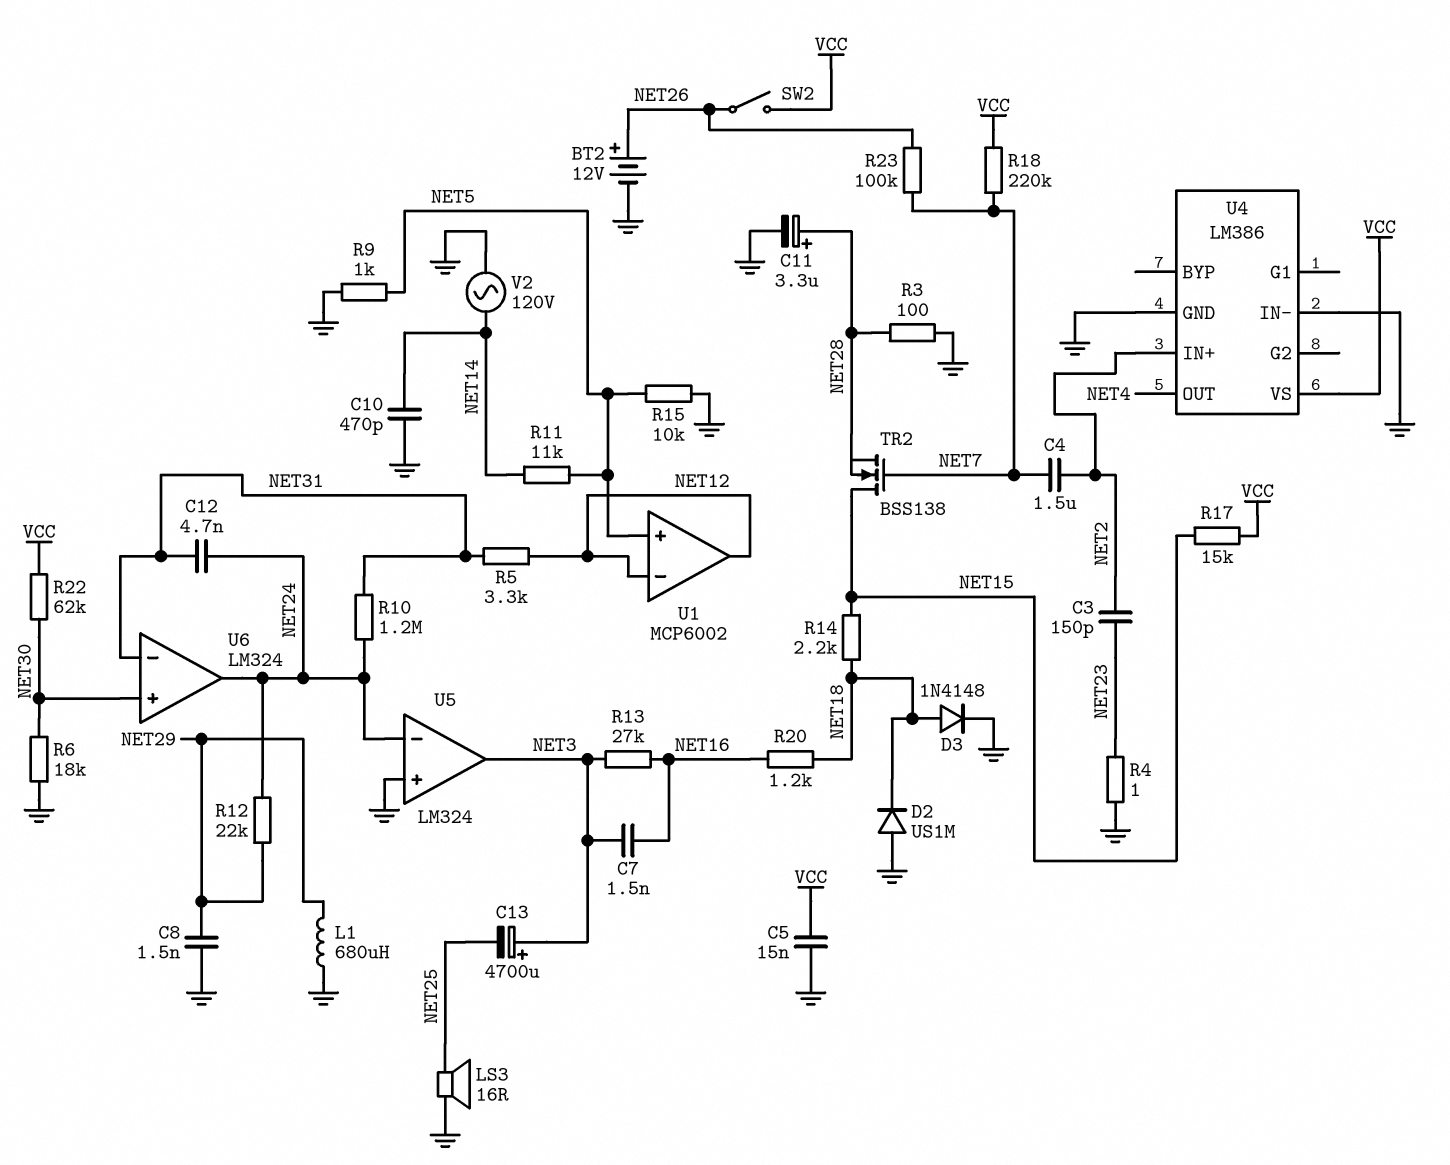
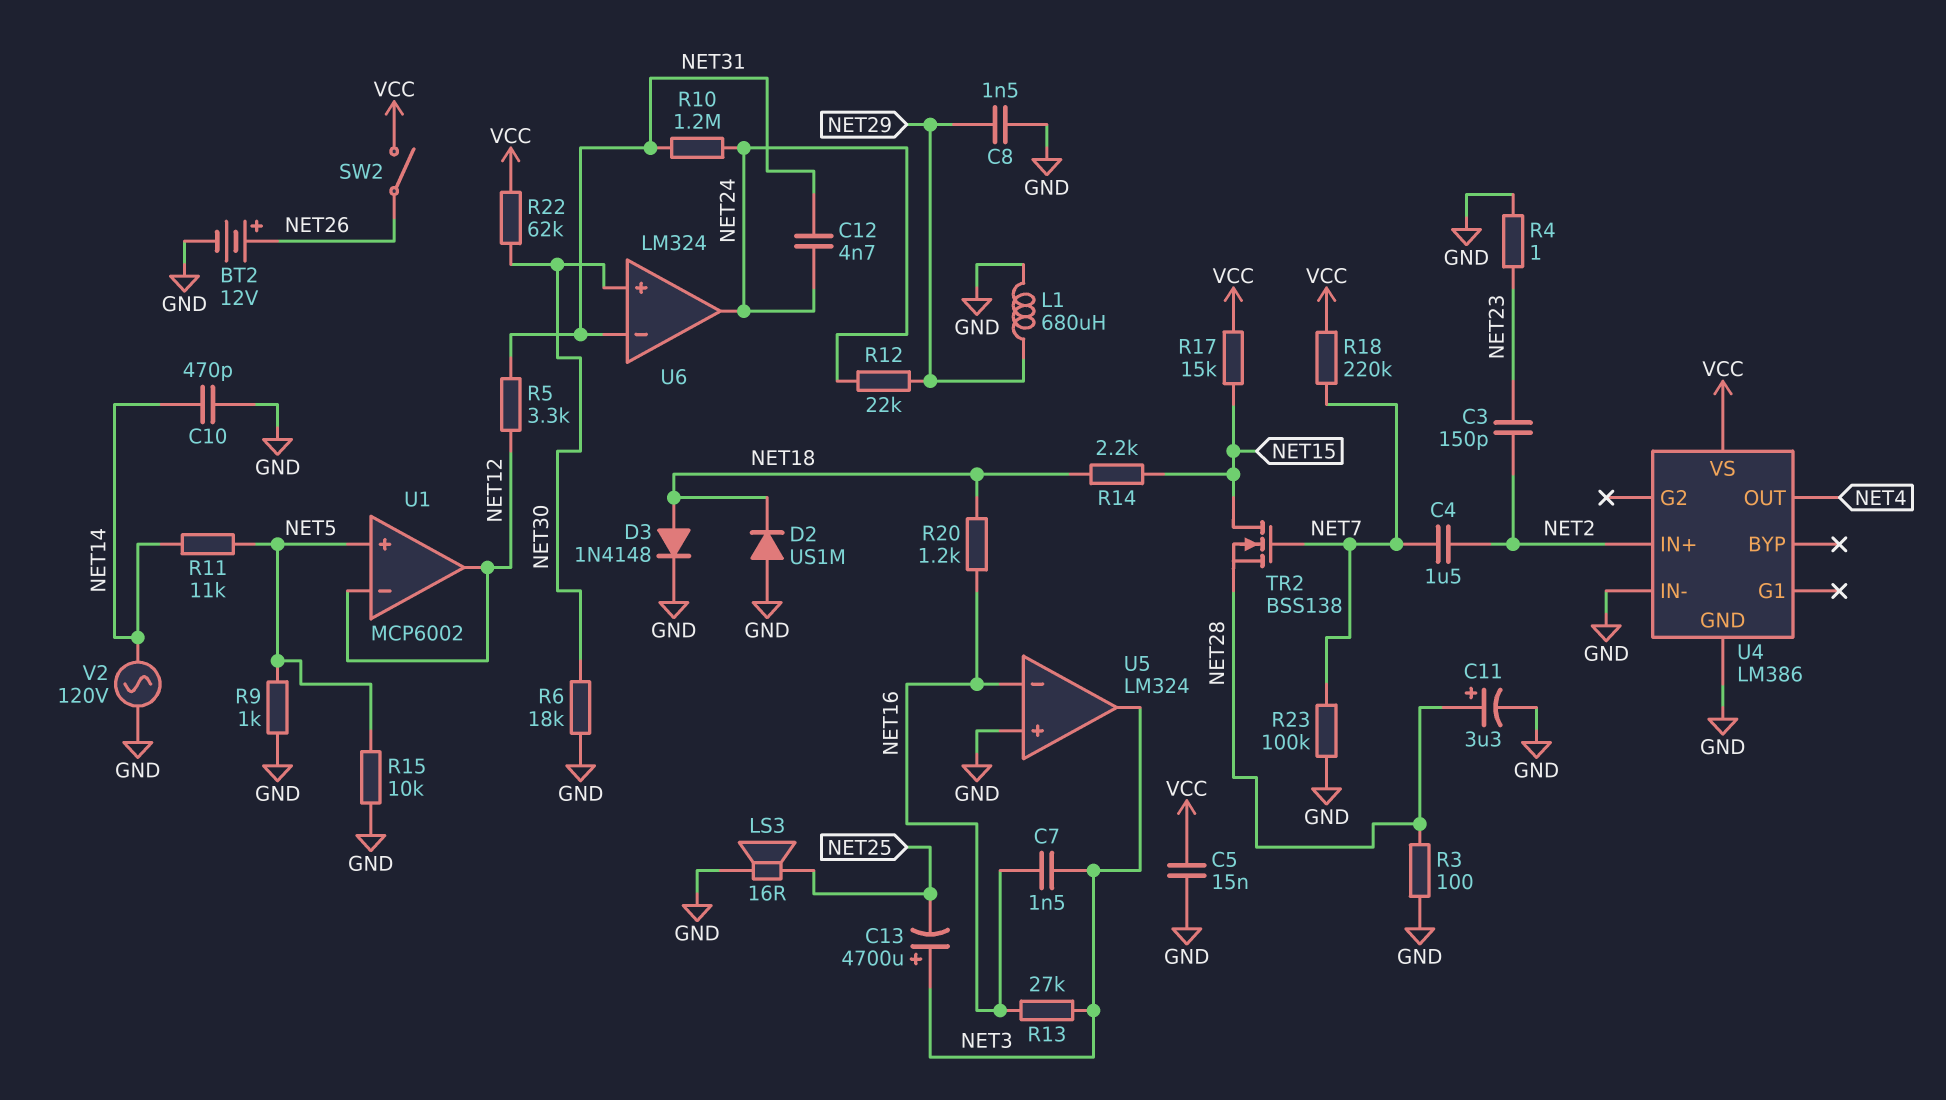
R23: 100k (NET7, NET26) -> 100k (GND, NET7)
U5 pin in-: NET24 -> NET16

